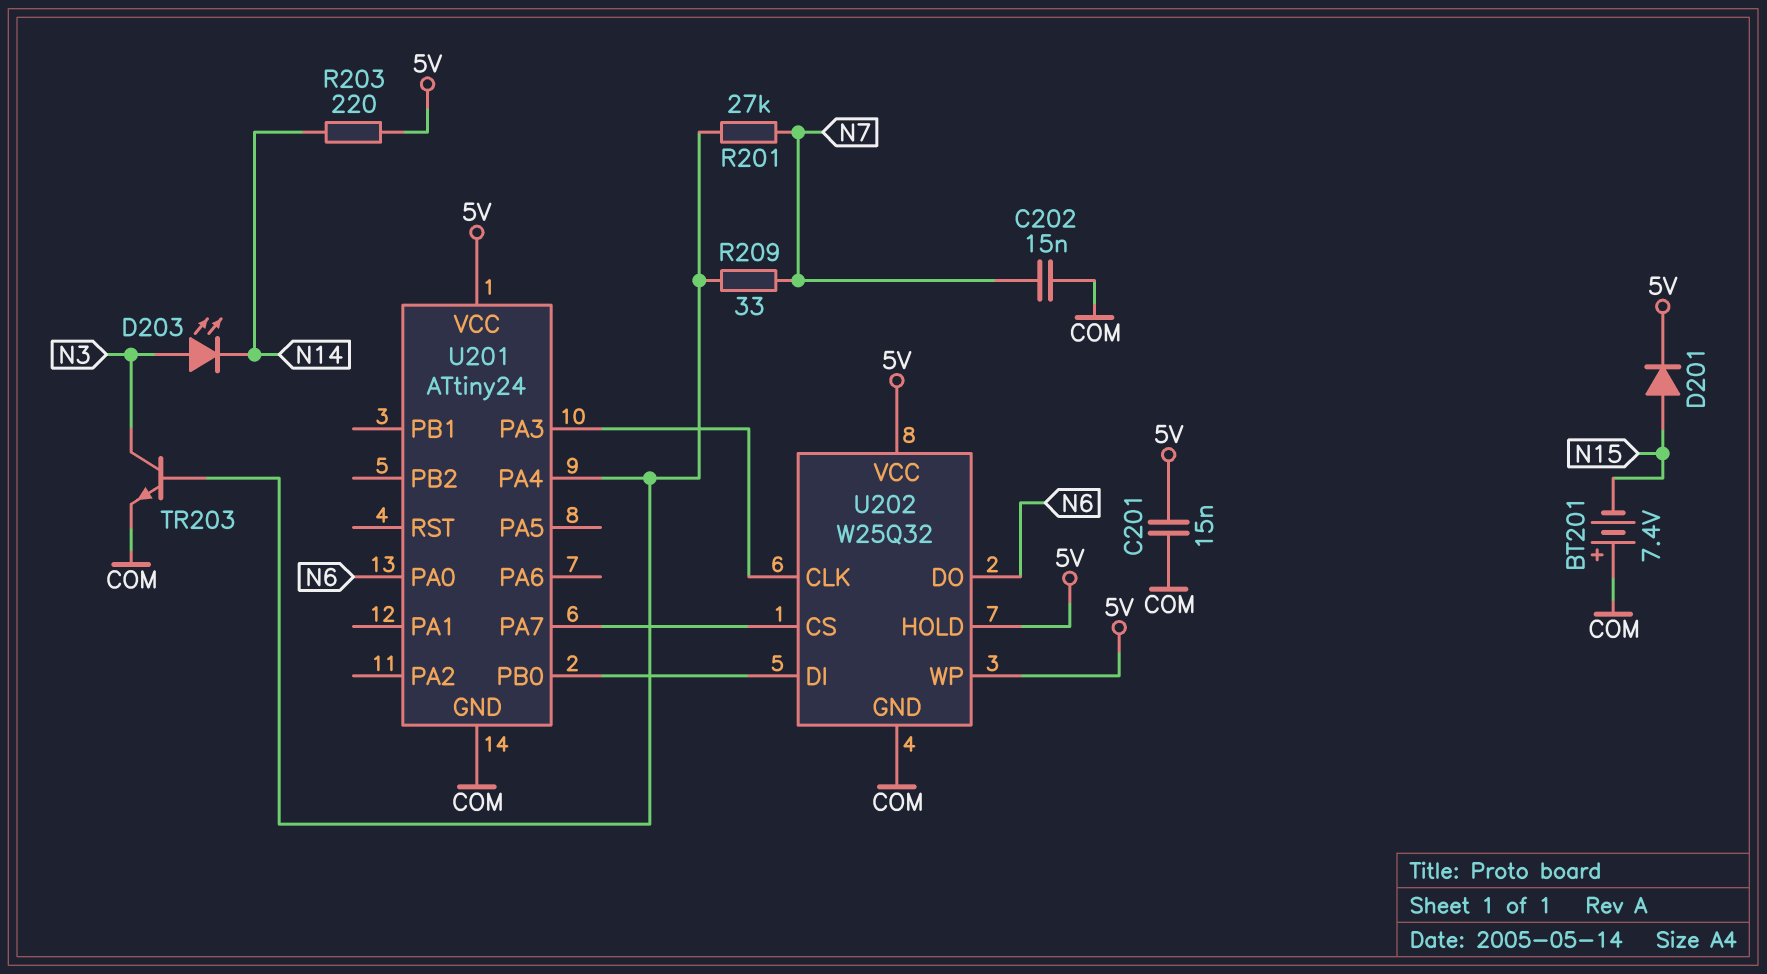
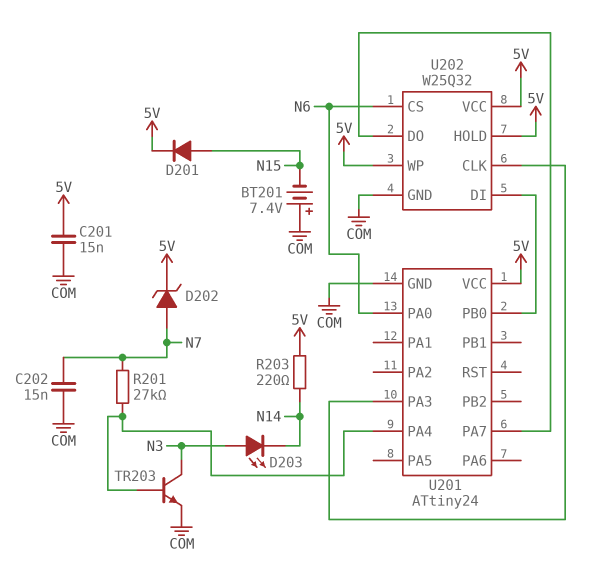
D202: none -> zener (A N7, K 5V)
R209: 33 (N7, U201/PA4) -> none
U202 pin CS: U201/PA7 -> N6
U202 pin DO: N6 -> U201/PA7

